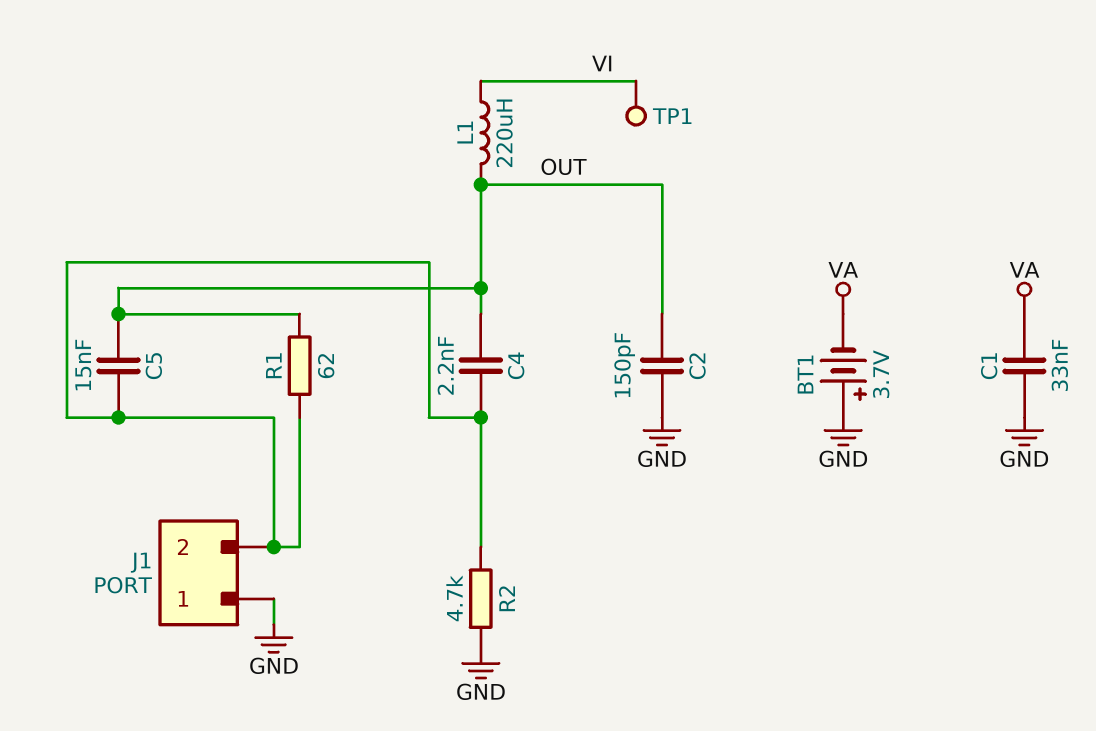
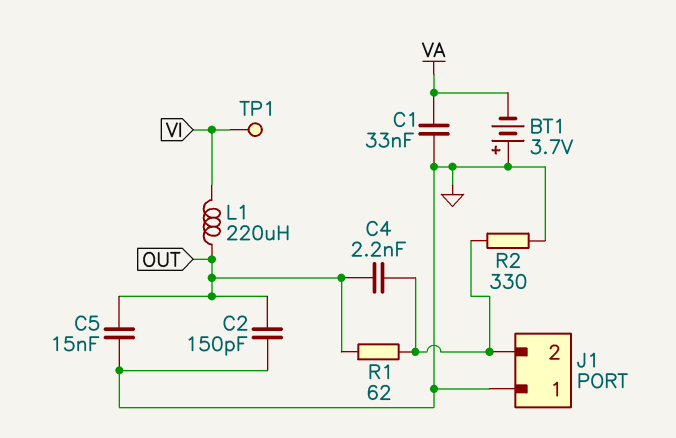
C5: 15nF (J1/2, OUT) -> 15nF (GND, OUT)
R2: 4.7k (GND, J1/2) -> 330 (GND, J1/2)

